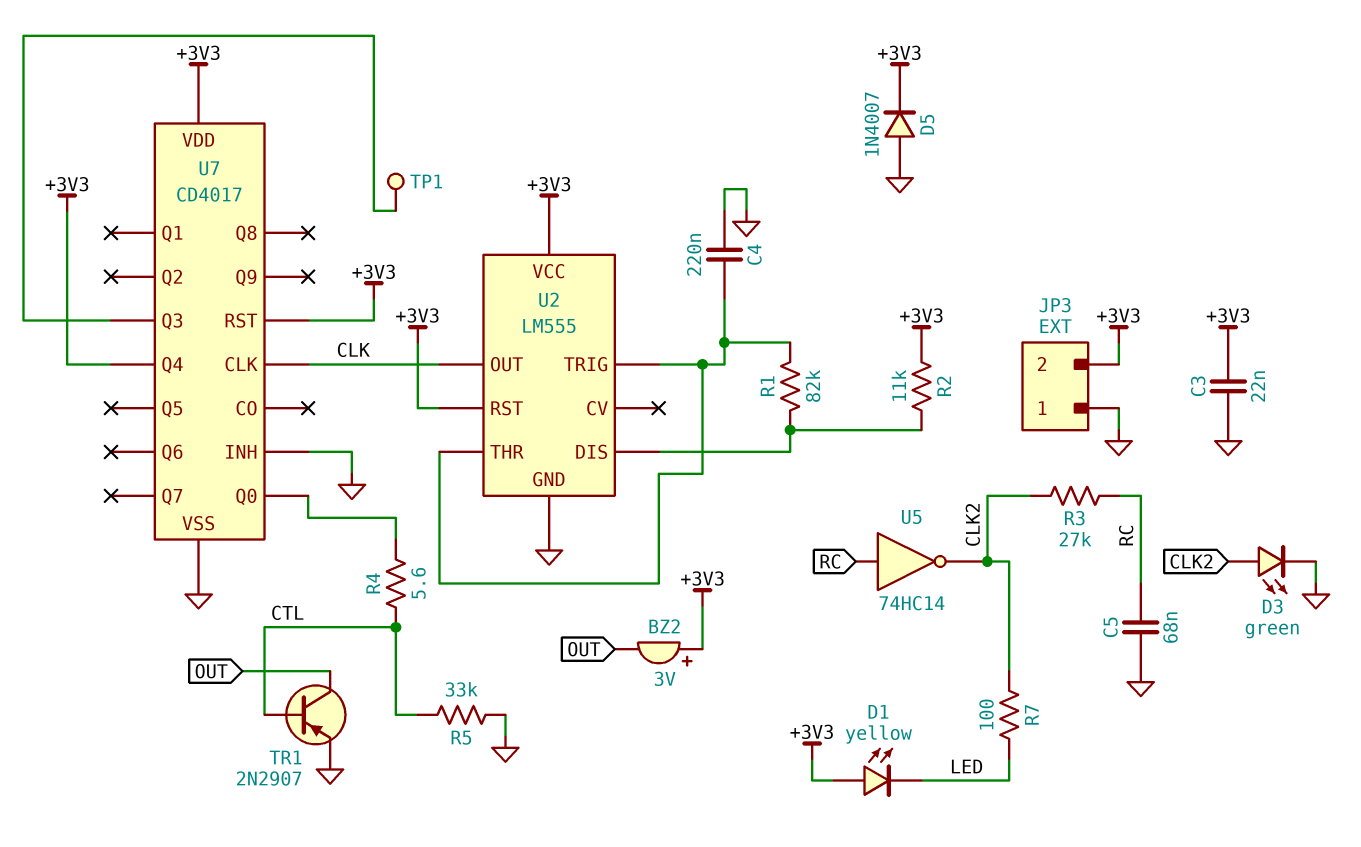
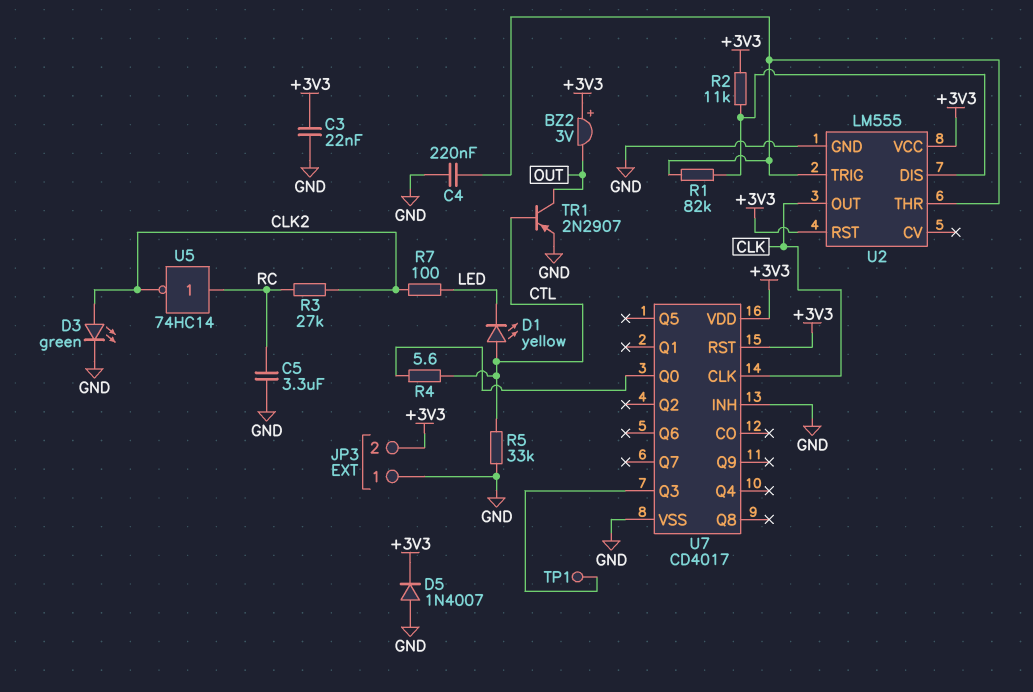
C5: 68nF (GND, RC) -> 3.3uF (GND, RC)
D1: LED yellow (A +3V3, K LED) -> LED yellow (A CTL, K LED)
U7 pin Q4: +3V3 -> none

